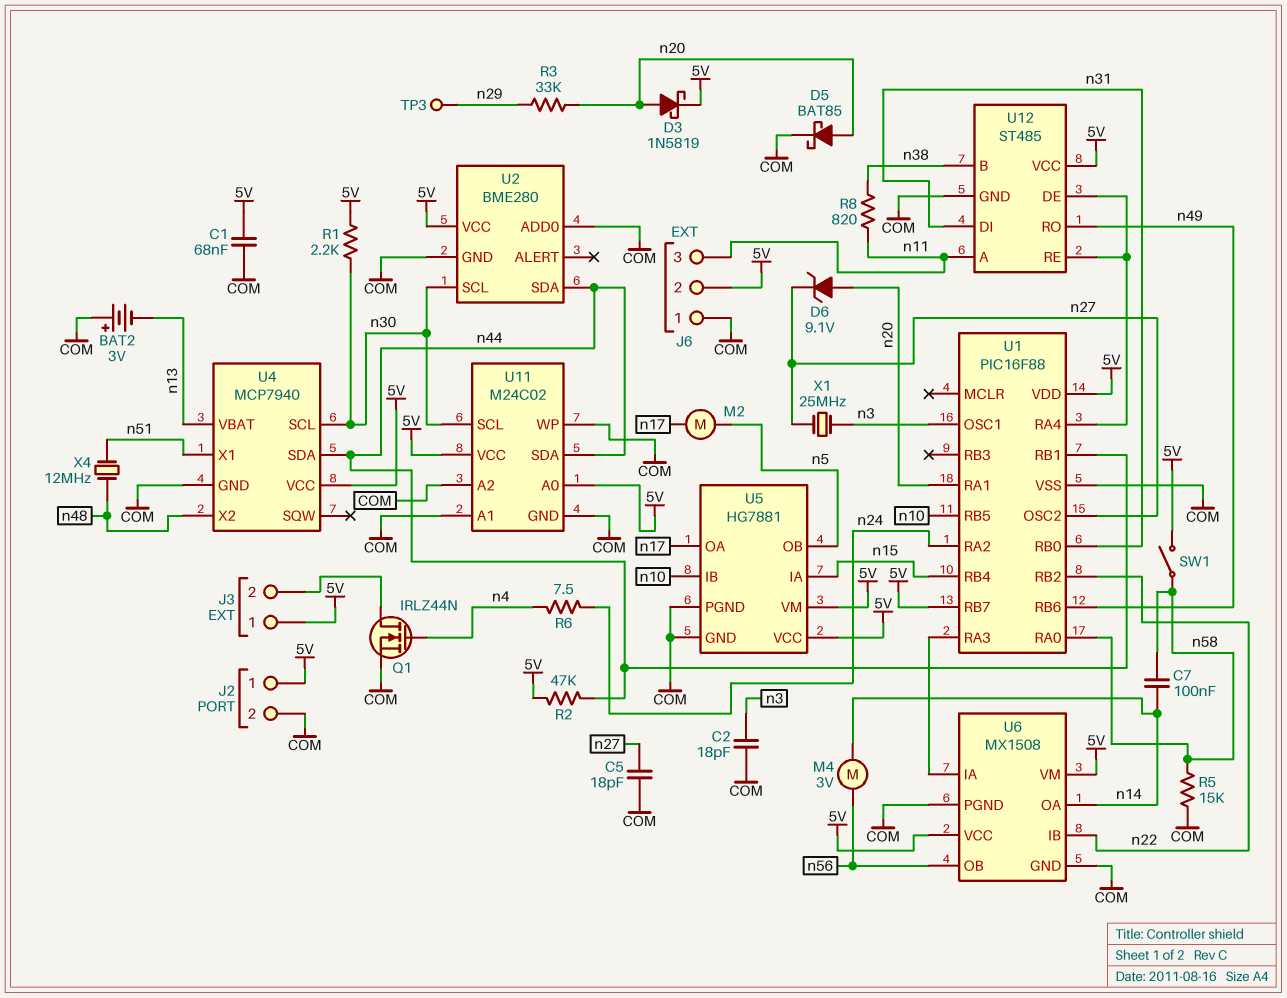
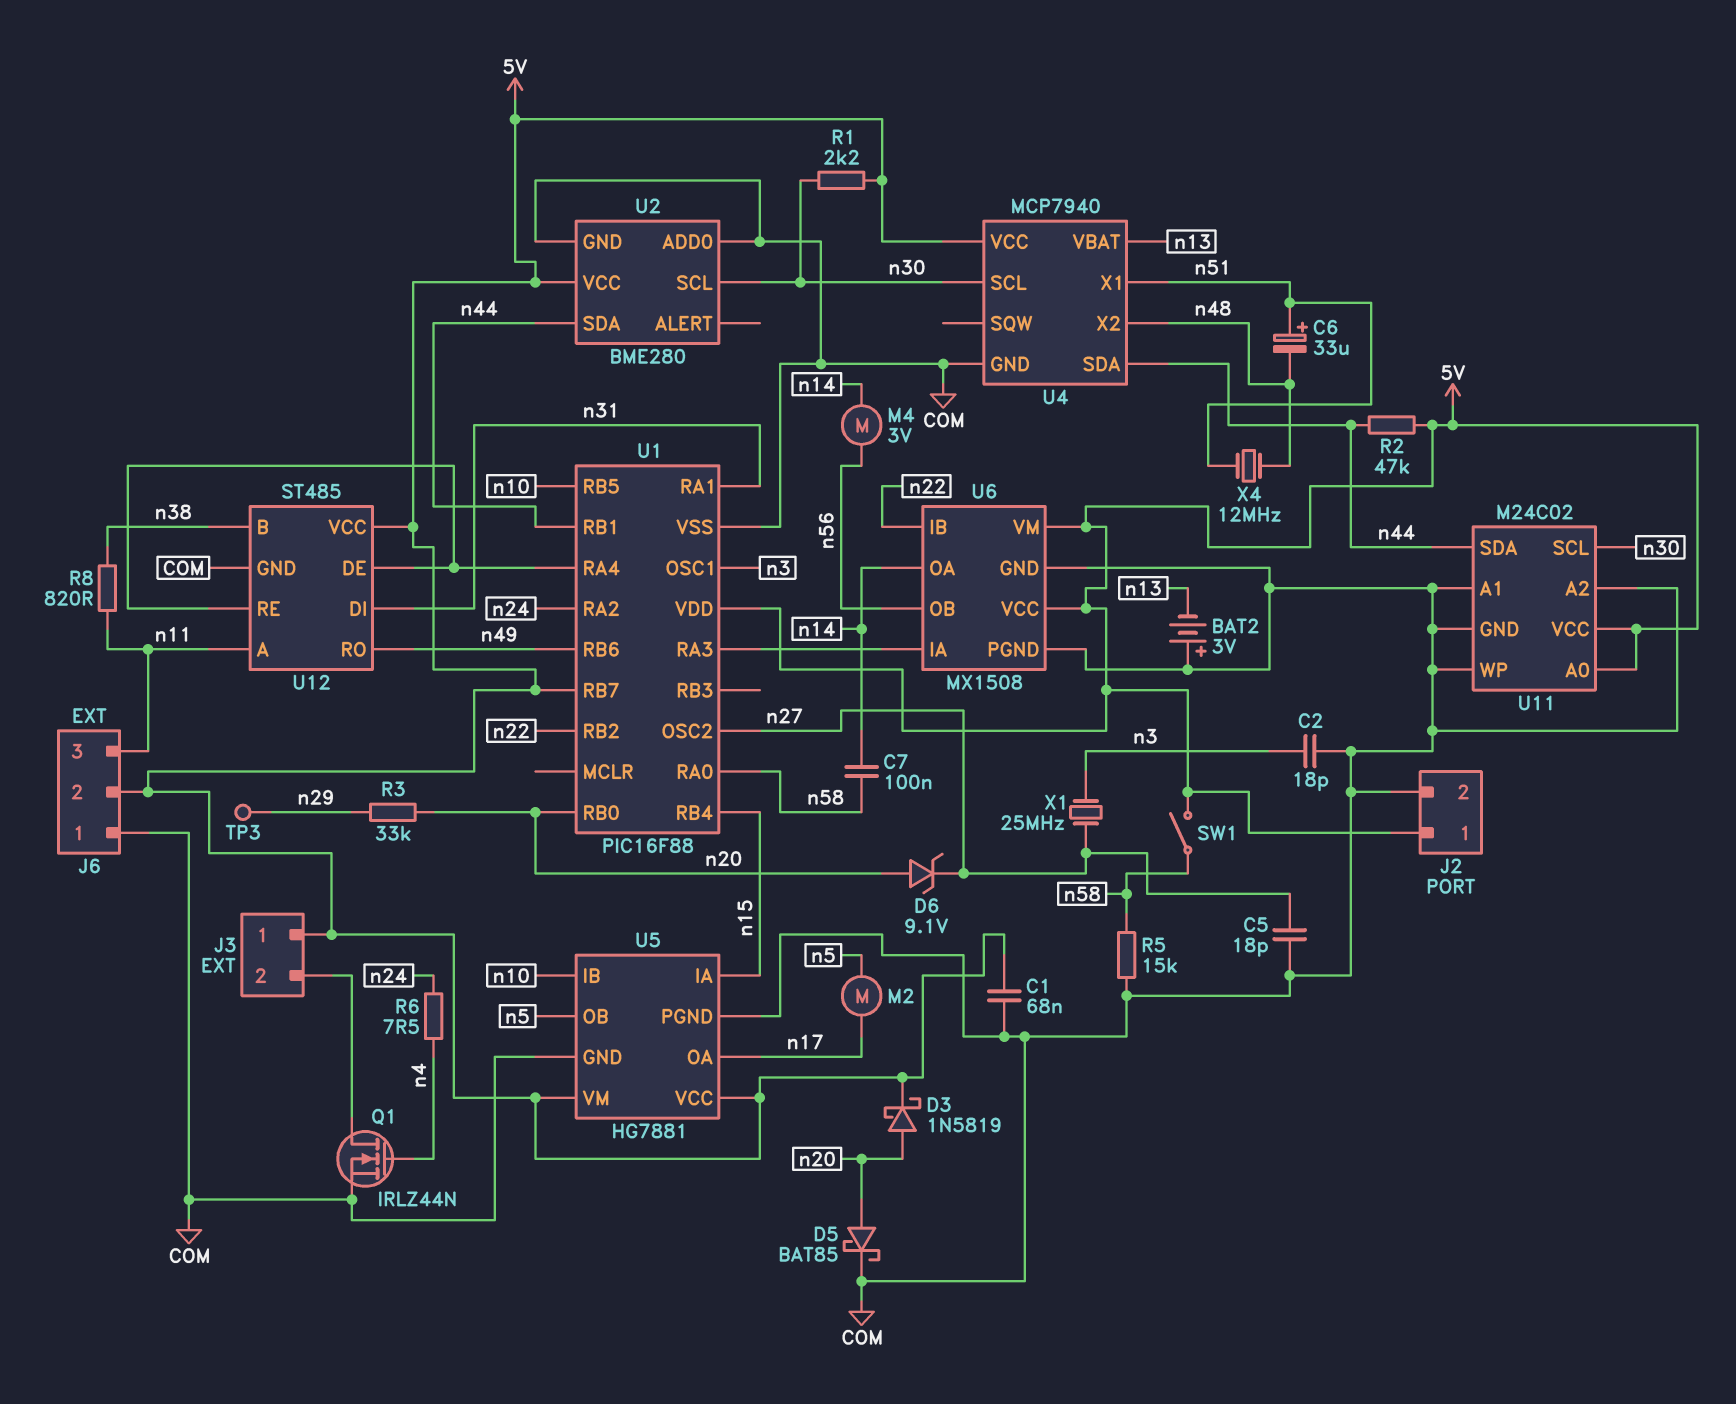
C6: none -> 33uF (plus n51, minus n48)
U1 pin RA1: n20 -> n31
U1 pin RB0: n31 -> n20

